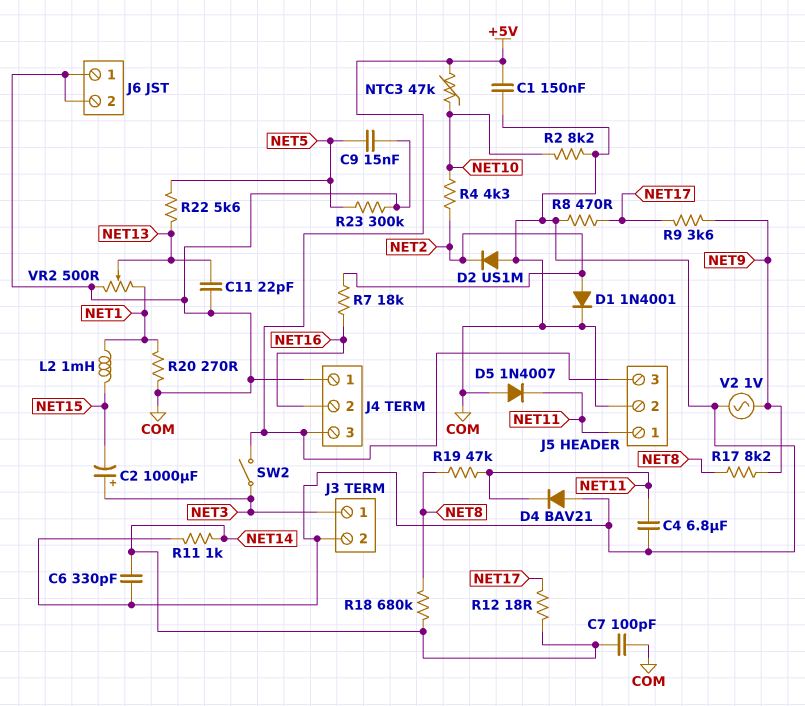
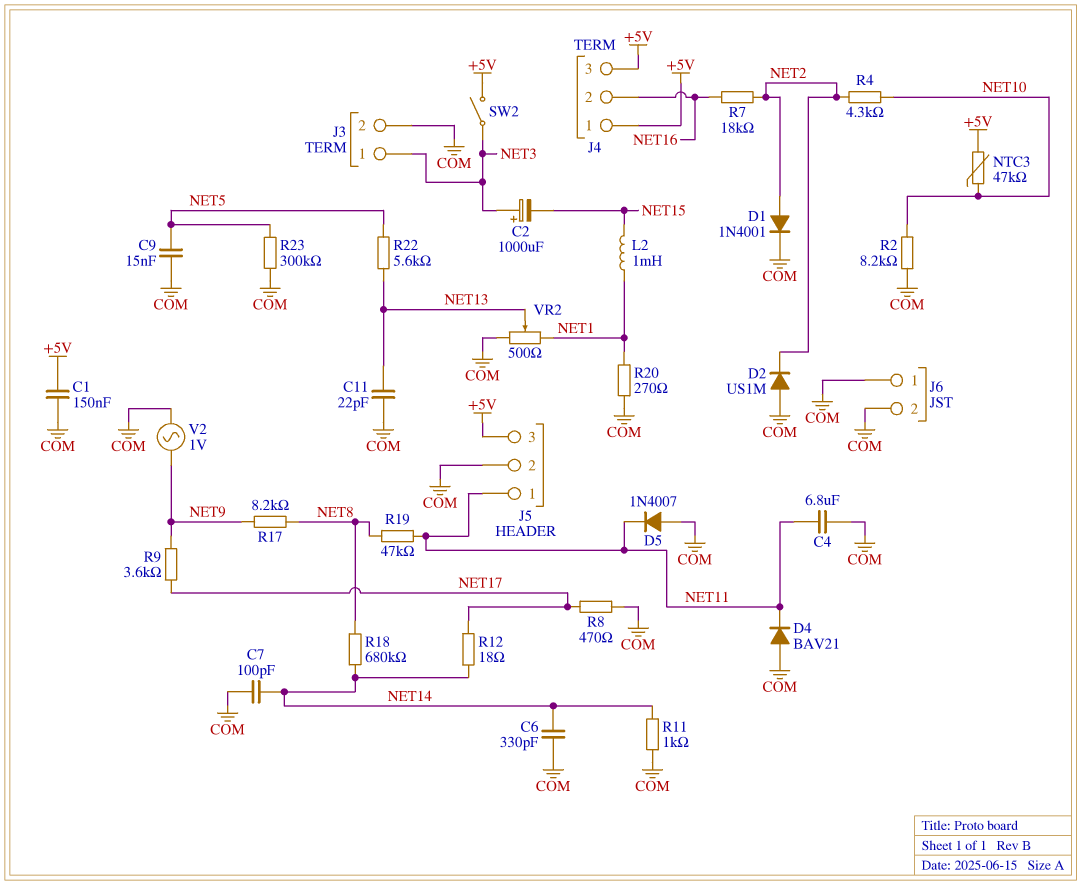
J4 pin 1: COM -> +5V

